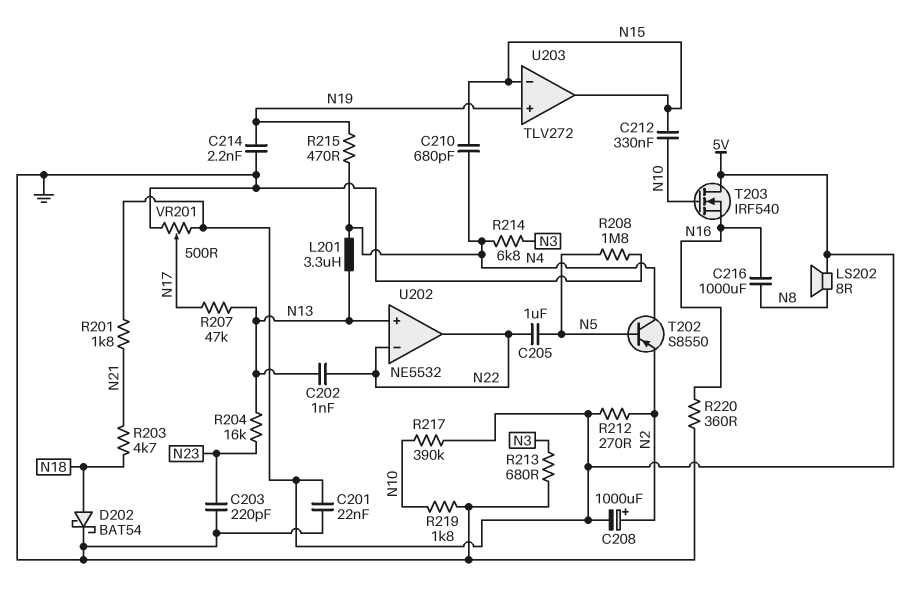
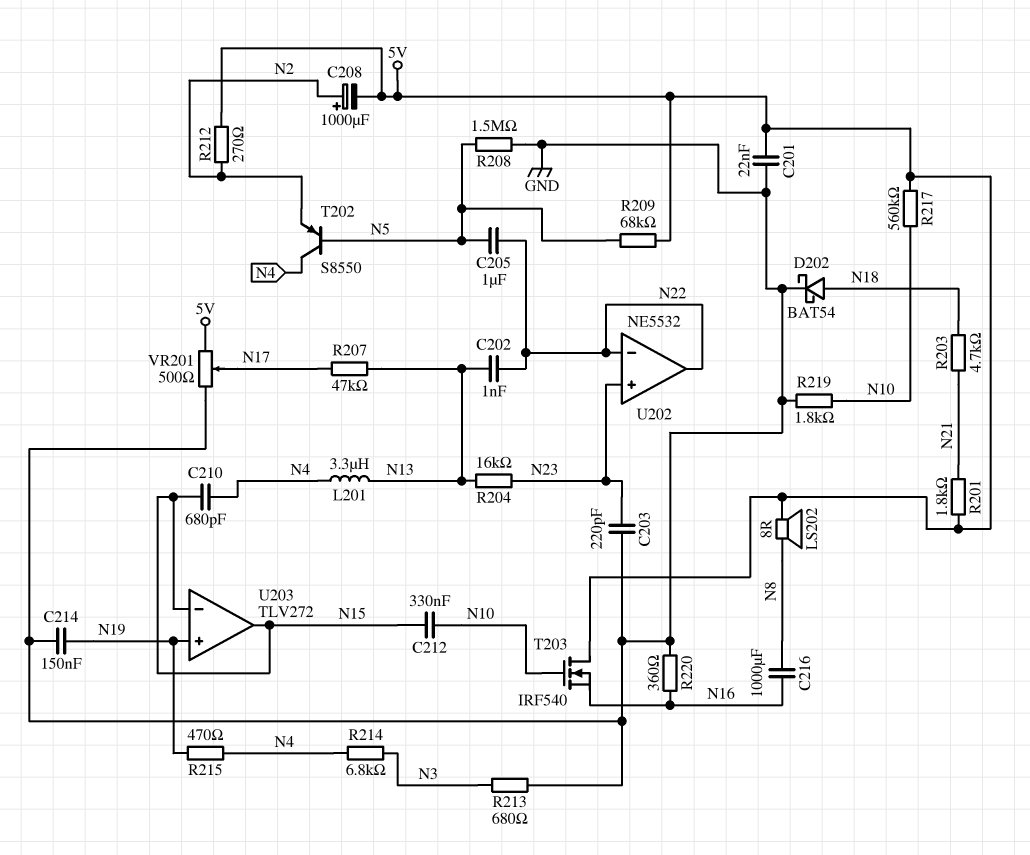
C214: 2.2nF (GND, N19) -> 150nF (GND, N19)
R208: 1.8M (GND, N5) -> 1.5M (GND, N5)
R209: none -> 68k (5V, N5)
R217: 390k (5V, N10) -> 560k (5V, N10)
U202 pin in+: N13 -> N23

